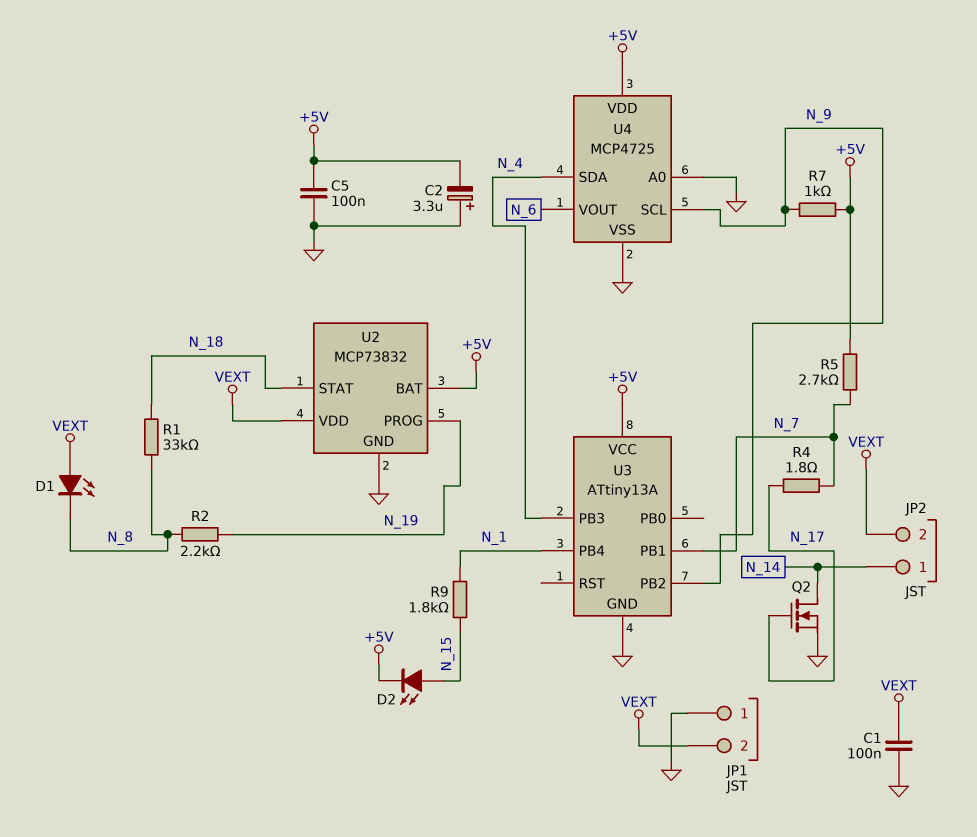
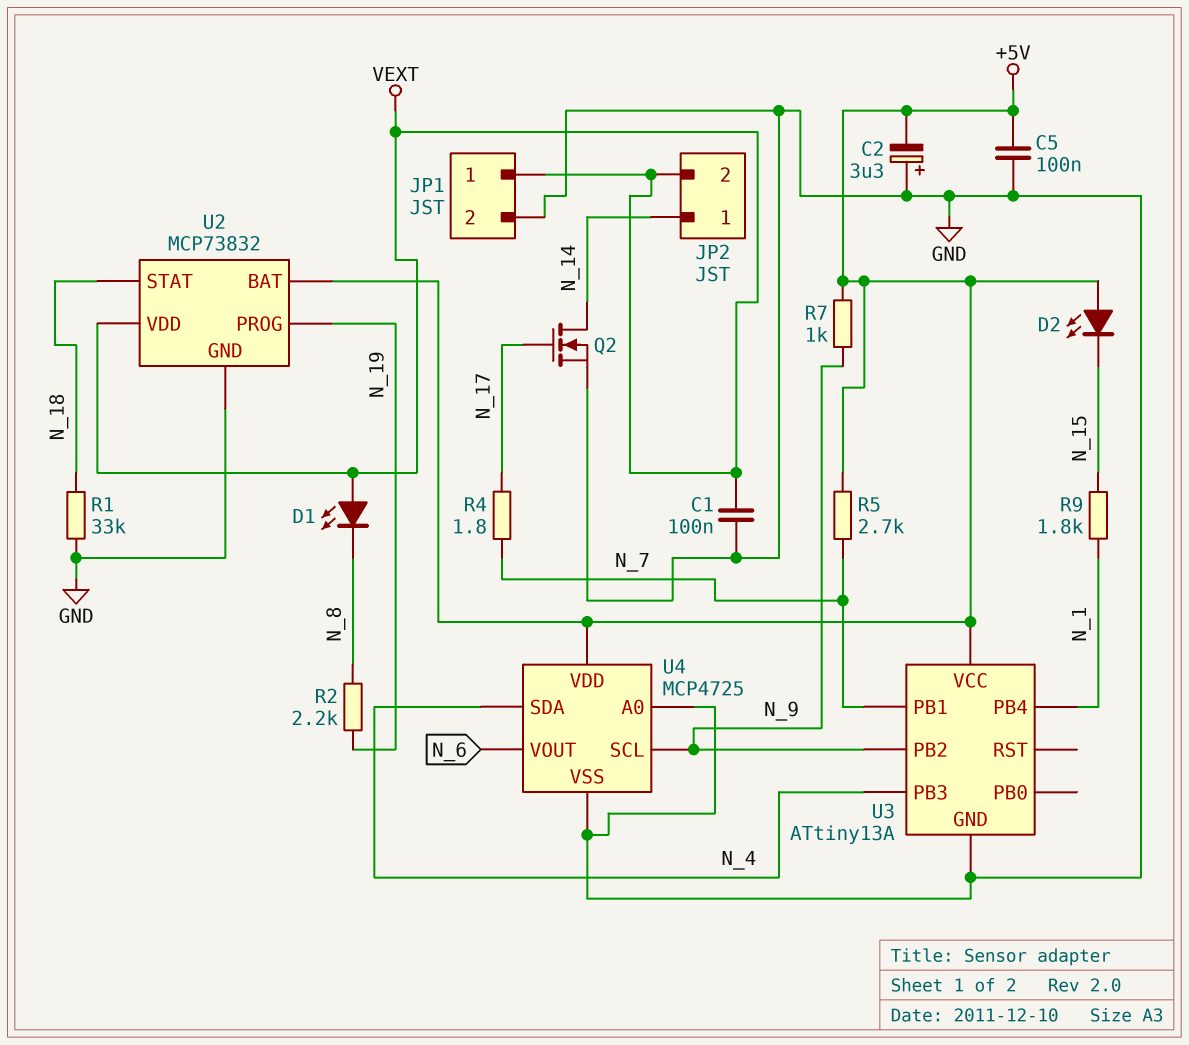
D2: LED (A N_15, K +5V) -> LED (A +5V, K N_15)
JP1 pin 1: GND -> VEXT
JP1 pin 2: VEXT -> GND
R1: 33k (N_8, N_18) -> 33k (GND, N_18)

